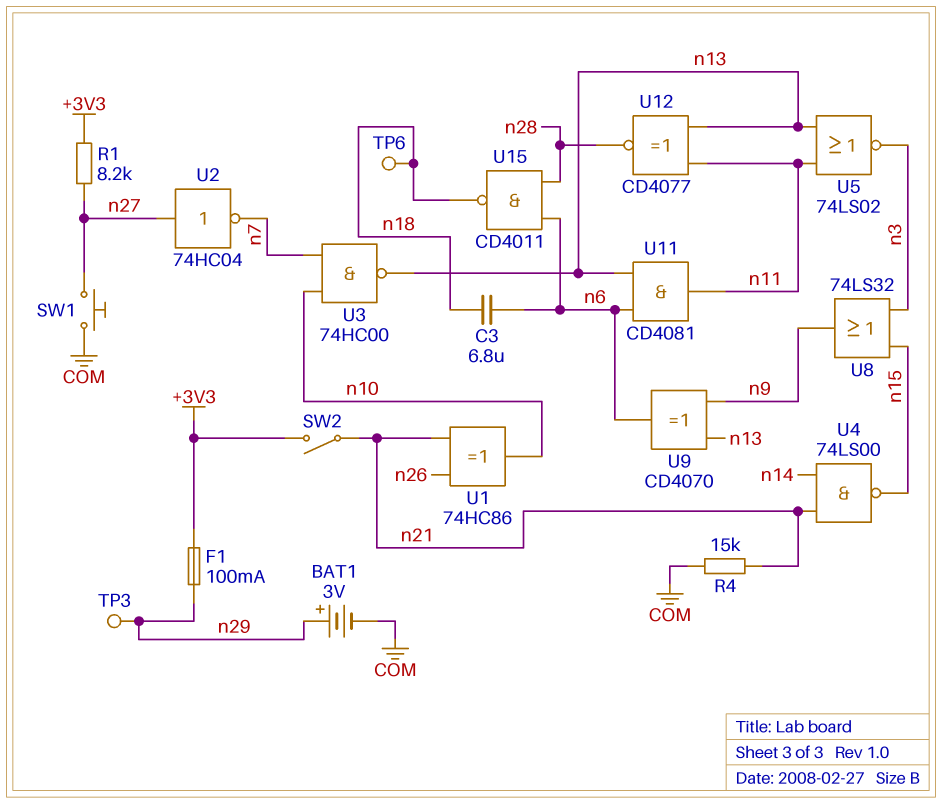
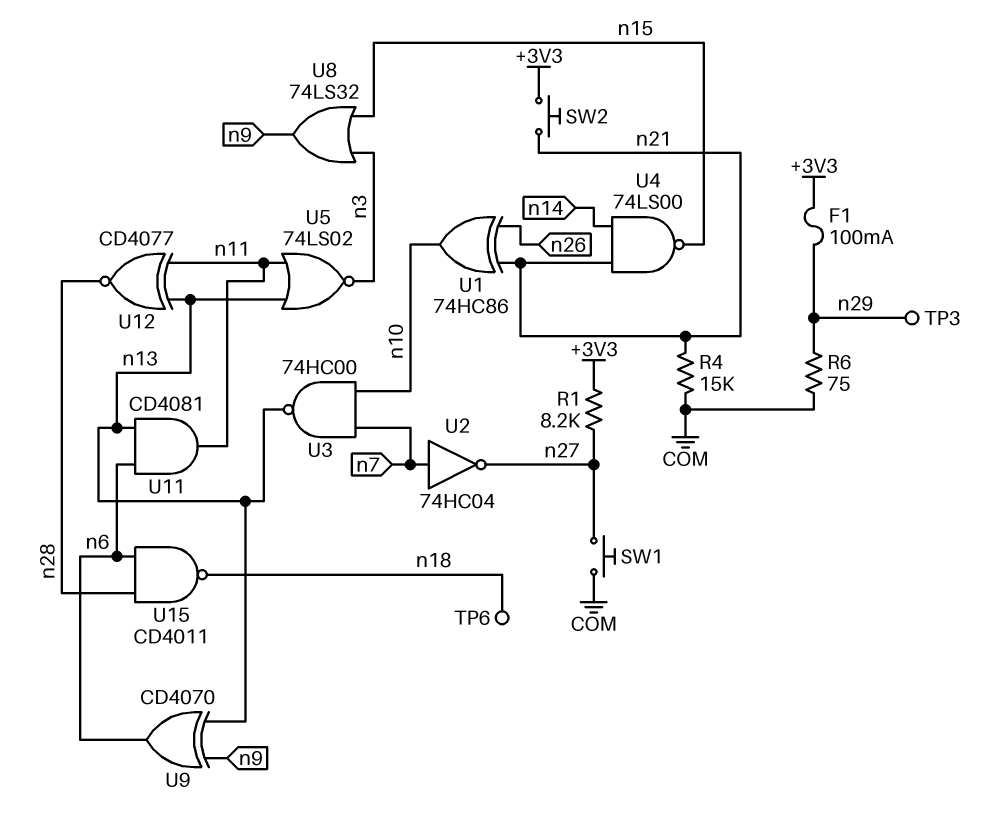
BAT1: 3V (plus n29, minus COM) -> none
C3: 6.8uF (n6, n18) -> none
R6: none -> 75 (COM, n29)
SW2: switch (+3V3, n21) -> button (+3V3, n21)
U2: NOT 74HC04 (in n27, out n7) -> NOT 74HC04 (in n7, out n27)

